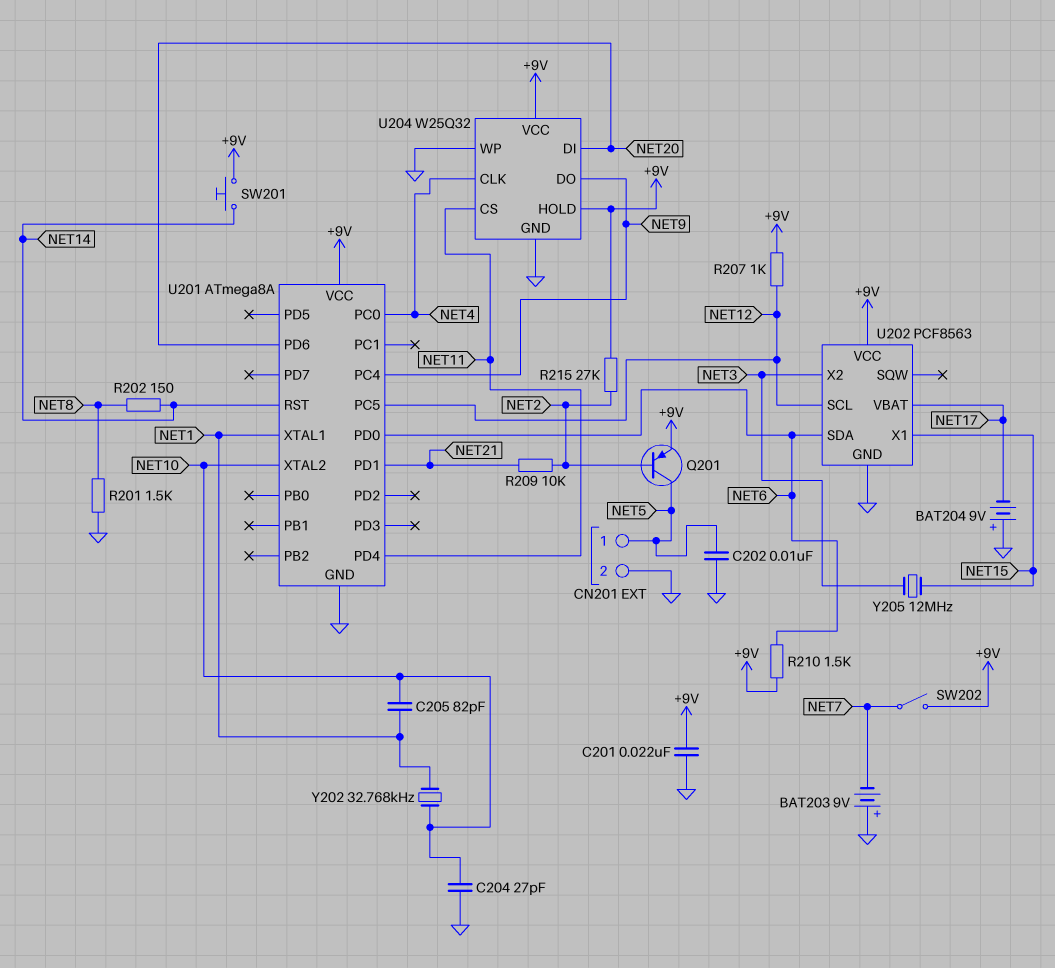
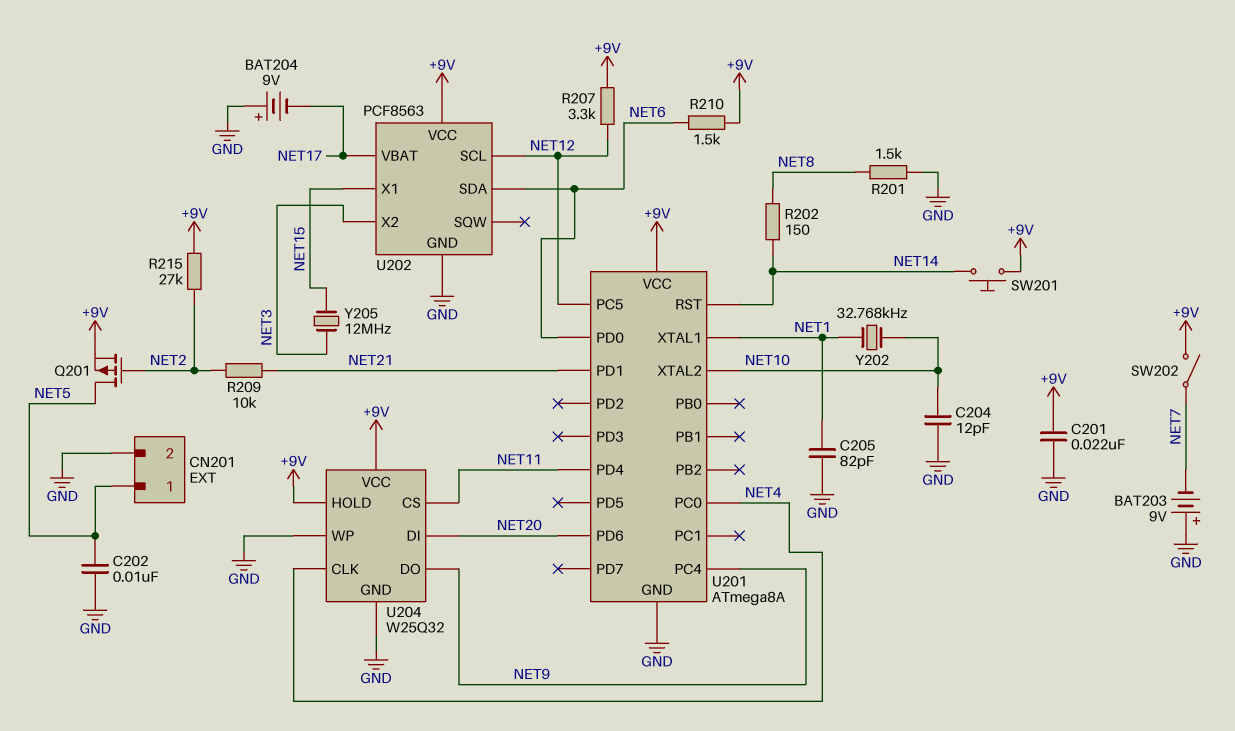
C204: 27pF (GND, NET10) -> 12pF (GND, NET10)
C205: 82pF (NET1, NET10) -> 82pF (GND, NET1)
Q201: PNP (B NET2, C NET5, E +9V) -> PMOS (G NET2, D NET5, S +9V)
R207: 1k (+9V, NET12) -> 3.3k (+9V, NET12)

